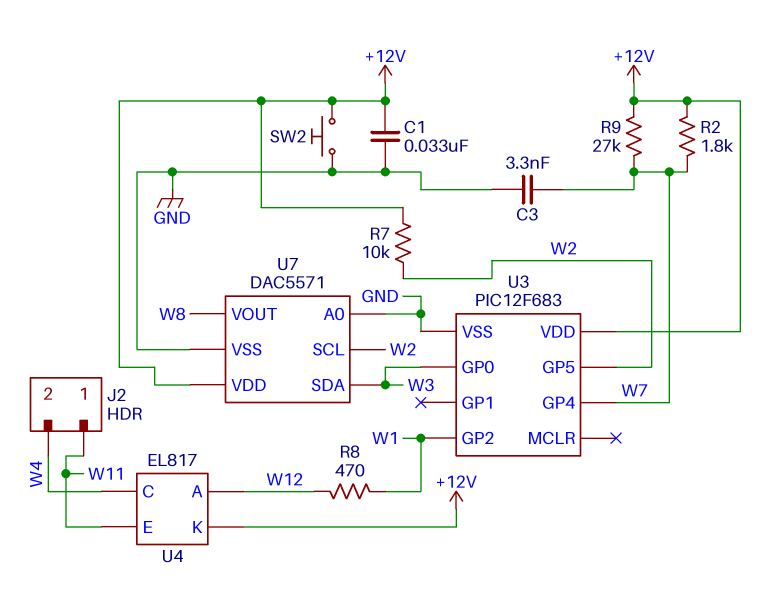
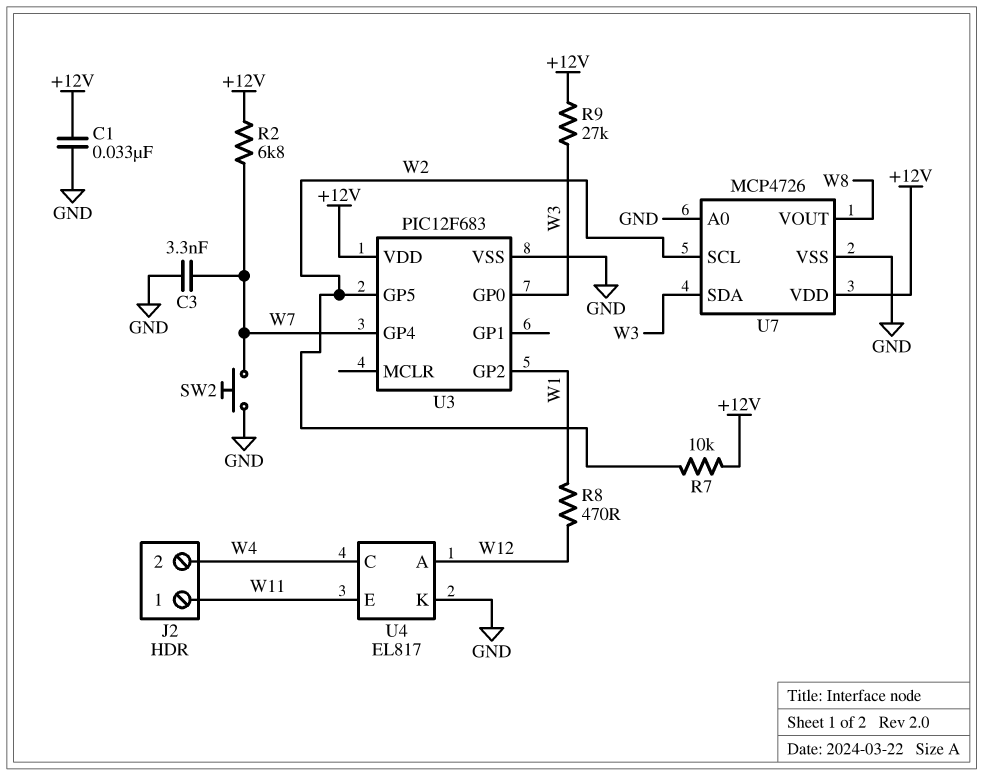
R2: 1.8k (+12V, W7) -> 6.8k (+12V, W7)
R9: 27k (+12V, W7) -> 27k (+12V, W3)
SW2: button (+12V, GND) -> button (GND, W7)
U4 pin K: +12V -> GND
U7: DAC5571 -> MCP4726

